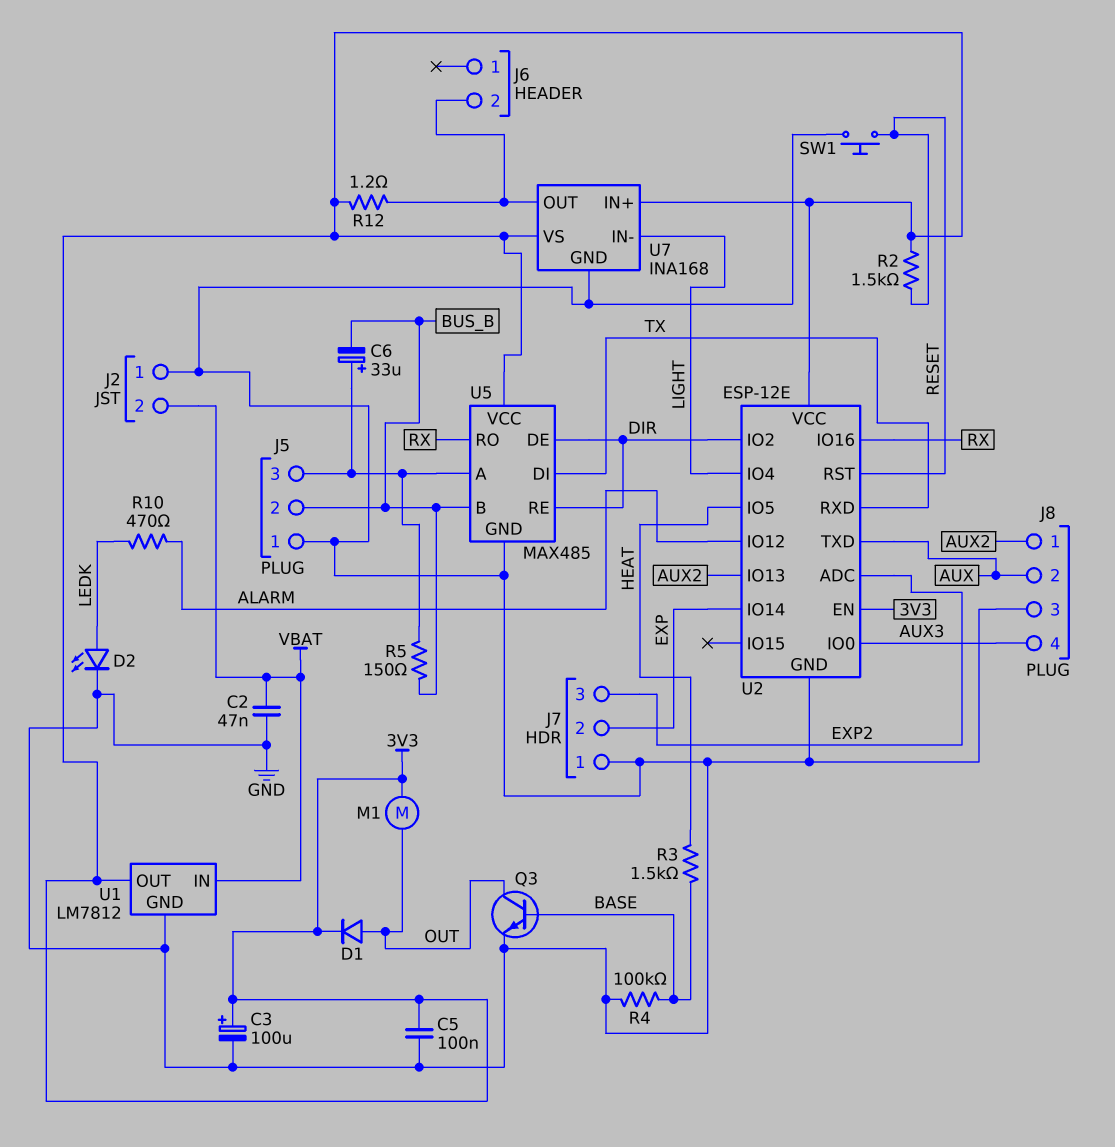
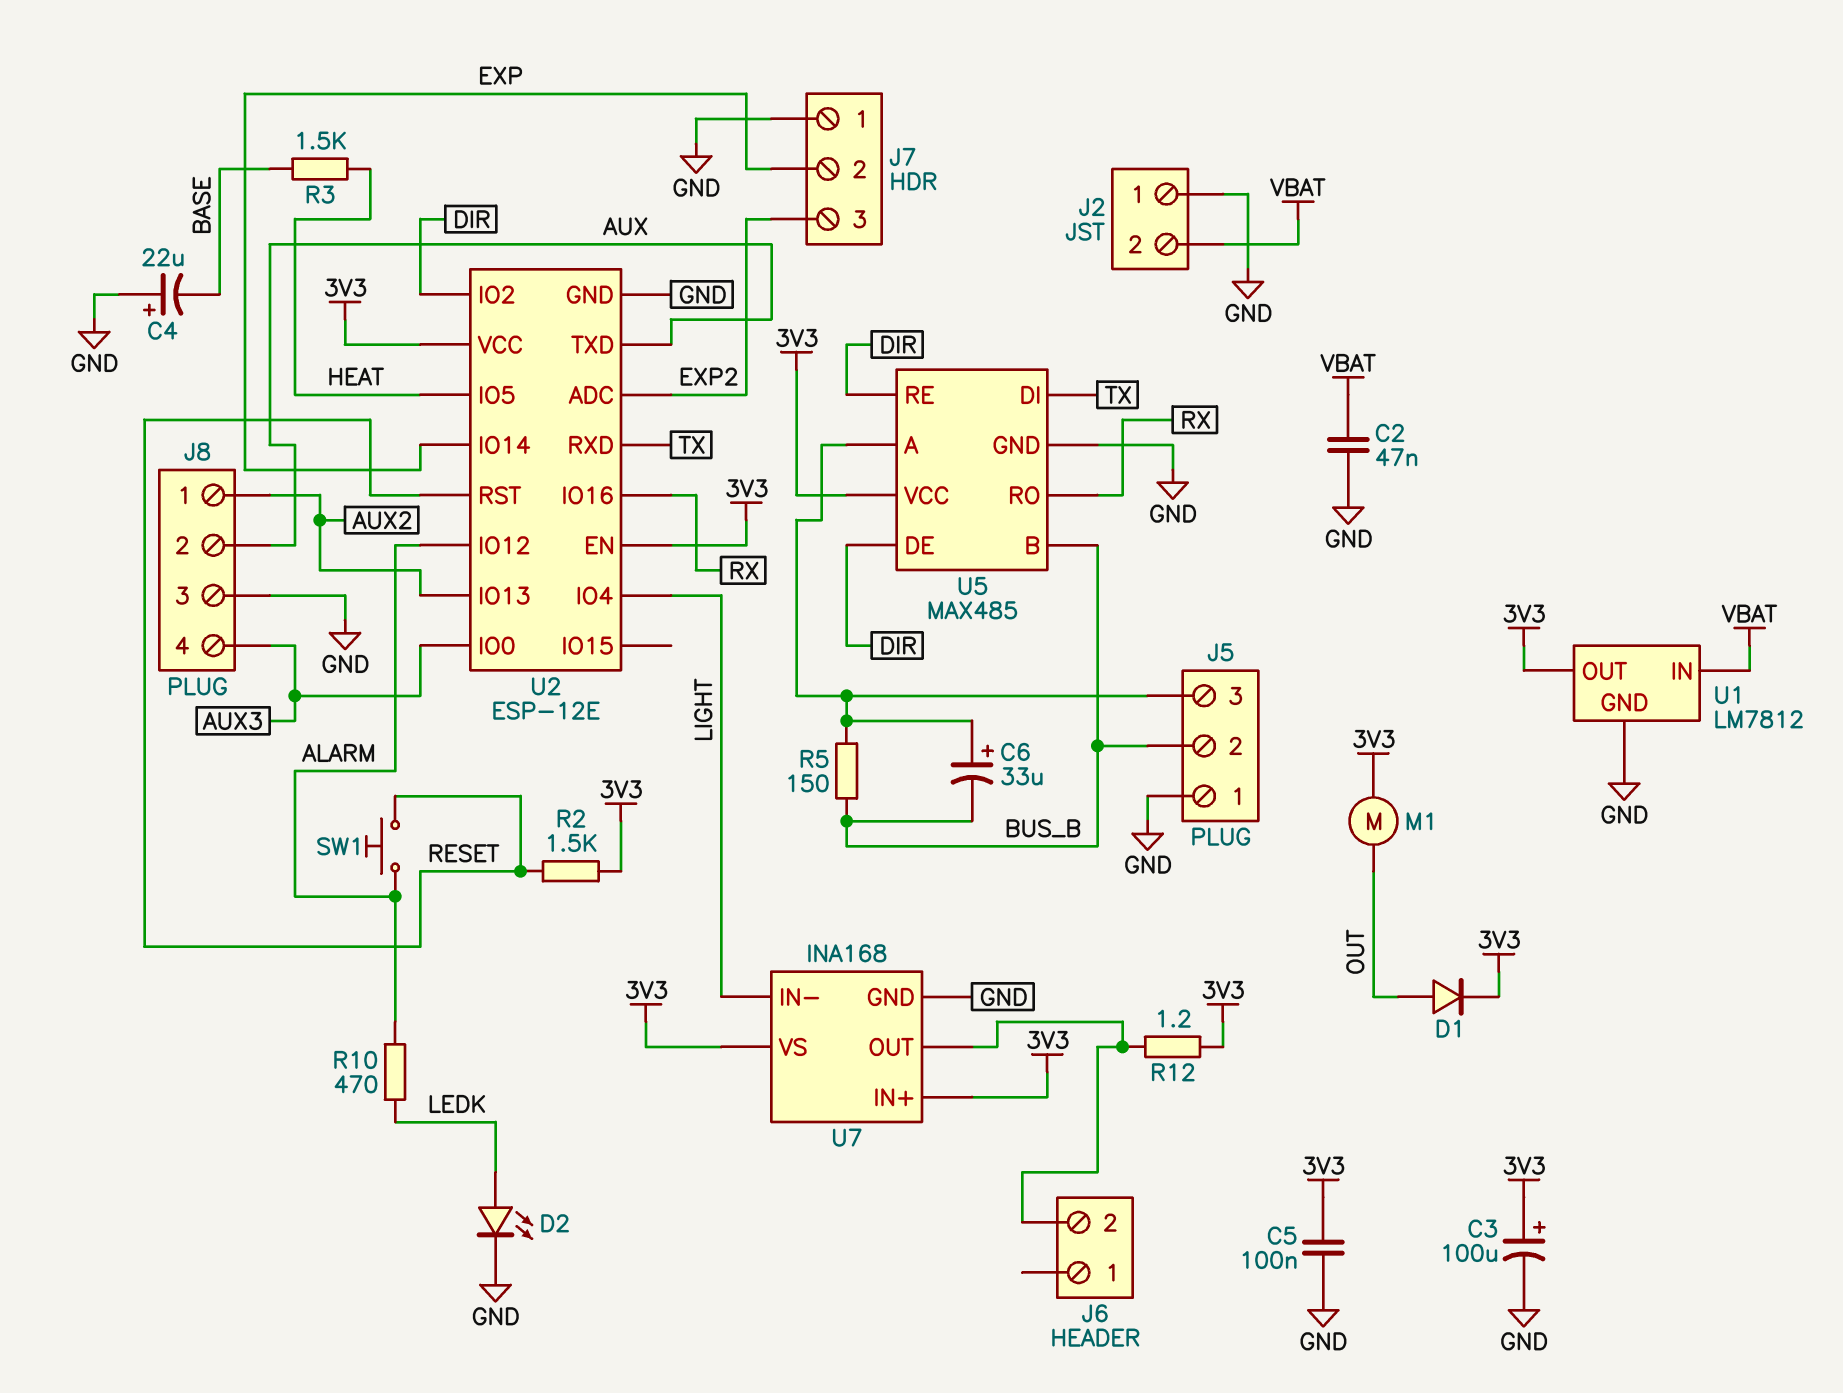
C4: none -> 22uF (plus GND, minus BASE)
Q3: NPN (B BASE, C OUT, E GND) -> none
R4: 100k (BASE, GND) -> none
SW1: button (GND, RESET) -> button (ALARM, RESET)

